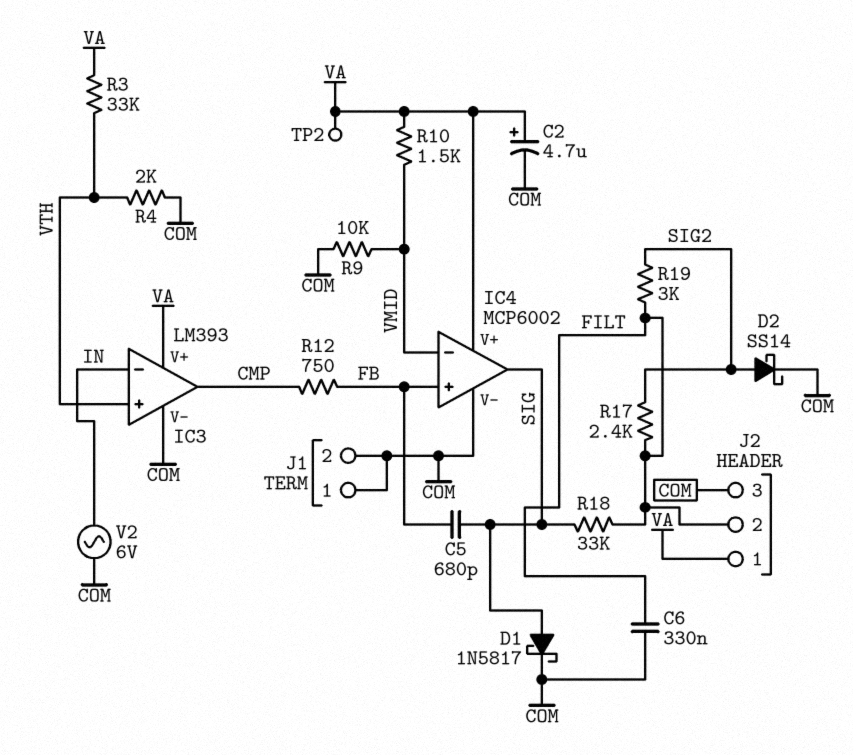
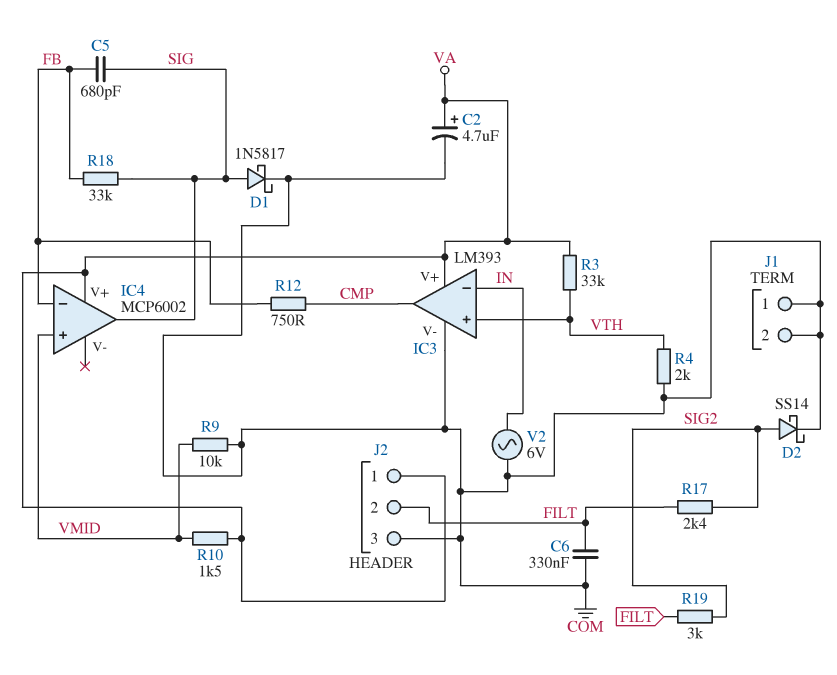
IC4 pin V-: COM -> none
IC4 pin in+: FB -> VMID
IC4 pin in-: VMID -> FB
R18: 33k (FILT, SIG) -> 33k (FB, SIG)
TP2: test point (VA) -> none

